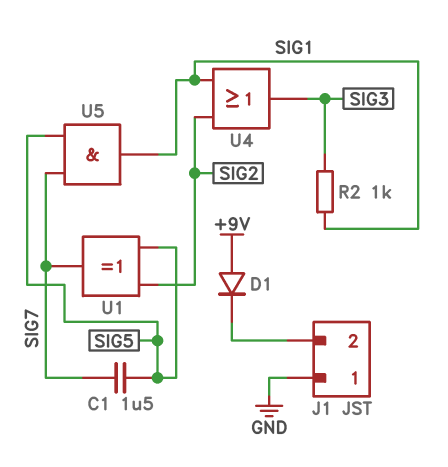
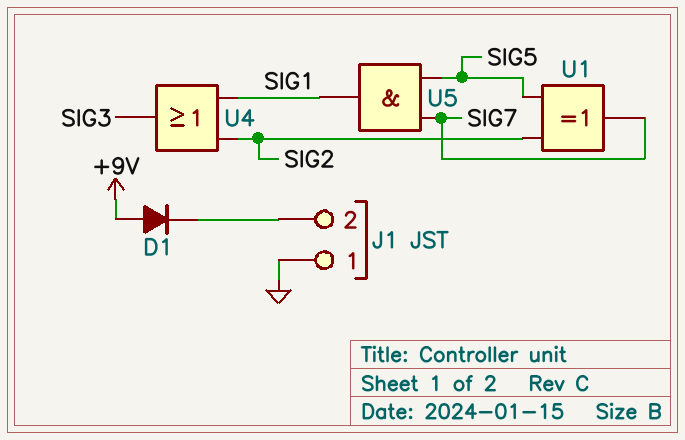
C1: 1.5uF (SIG5, SIG7) -> none
R2: 1k (SIG1, SIG3) -> none

